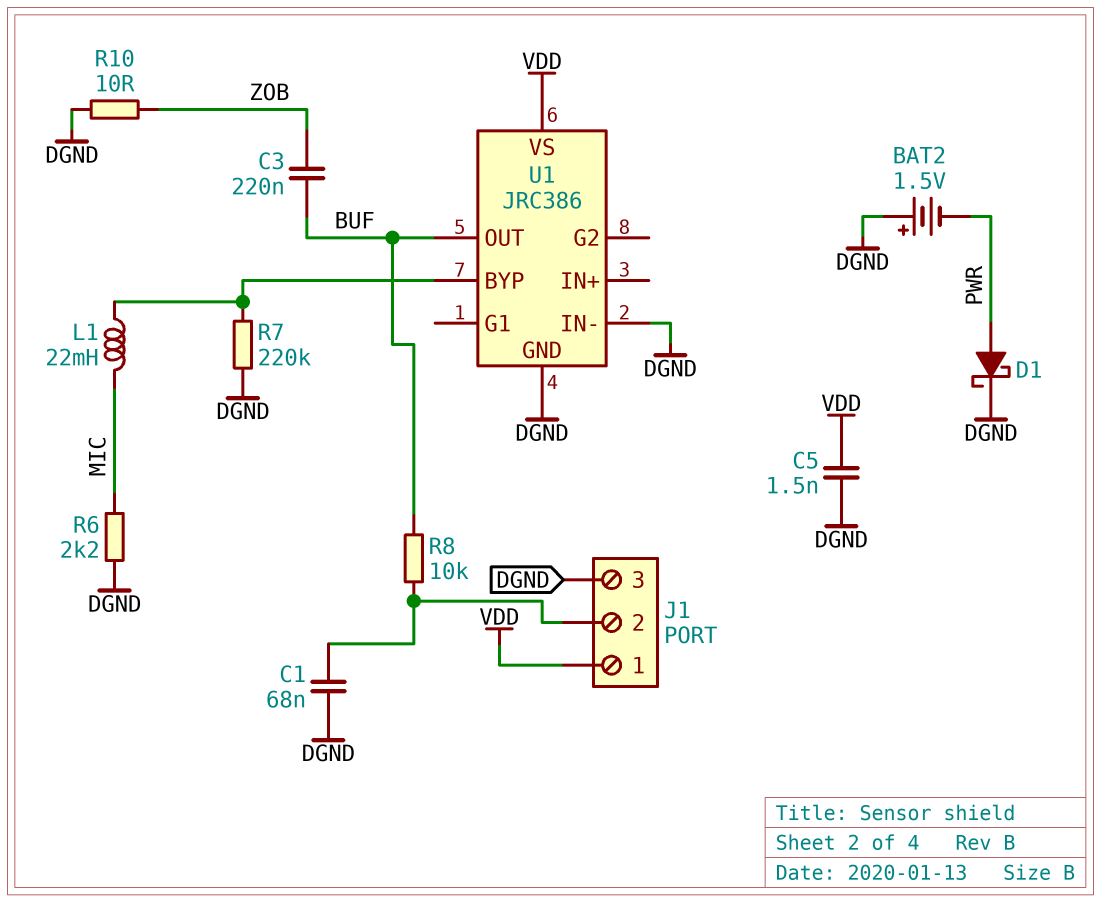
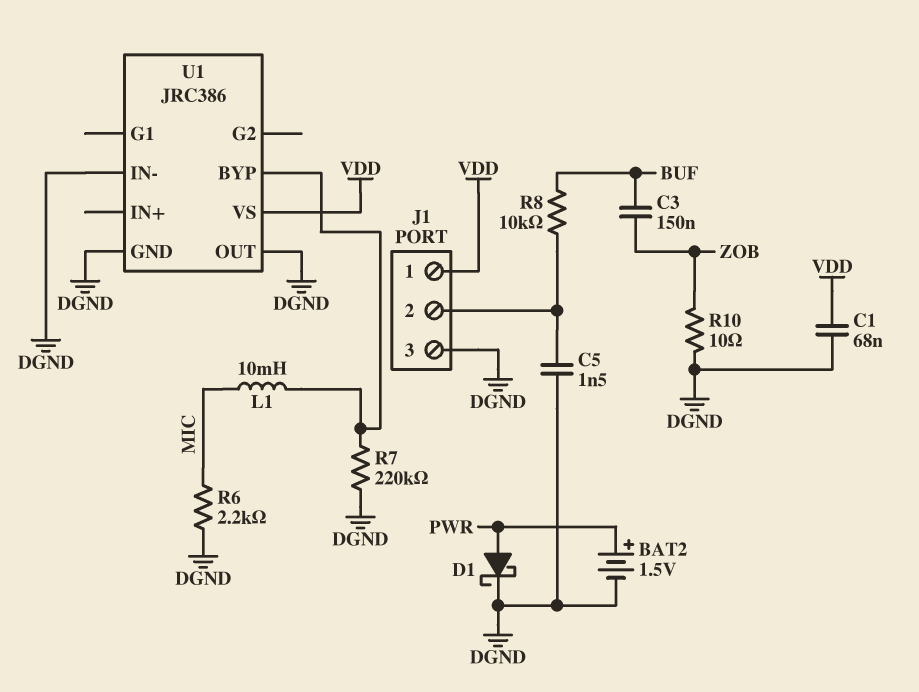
BAT2: 1.5V (plus DGND, minus PWR) -> 1.5V (plus PWR, minus DGND)
C1: 68nF (DGND, J1/2) -> 68nF (DGND, VDD)
C3: 220nF (BUF, ZOB) -> 150nF (BUF, ZOB)
C5: 1.5nF (DGND, VDD) -> 1.5nF (DGND, J1/2)
L1: 22mH (MIC, U1/BYP) -> 10mH (MIC, U1/BYP)
U1 pin OUT: BUF -> DGND

